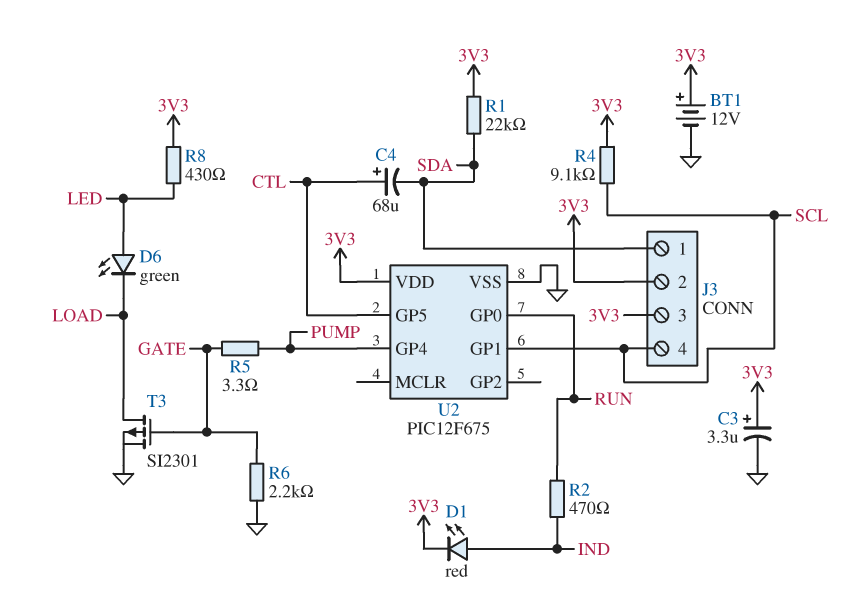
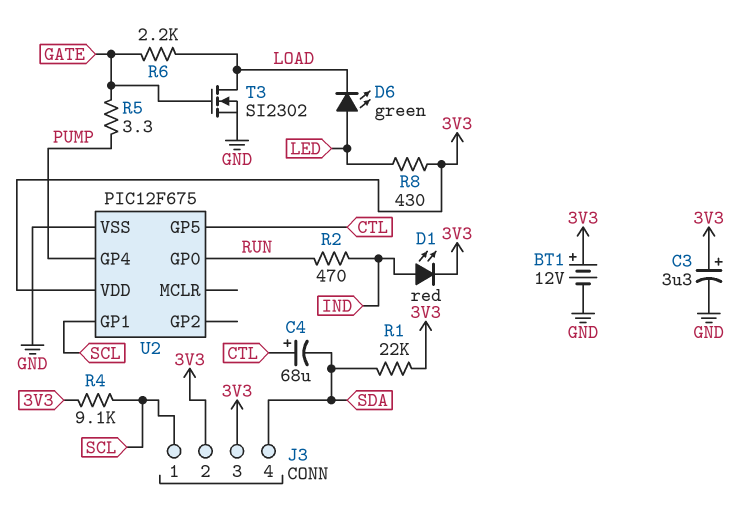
J3 pin 1: SDA -> SCL
J3 pin 4: SCL -> SDA
R6: 2.2k (GATE, GND) -> 2.2k (GATE, LOAD)
T3: PMOS SI2301 (G GATE, D LOAD, S GND) -> NMOS SI2302 (G GATE, D LOAD, S GND)

